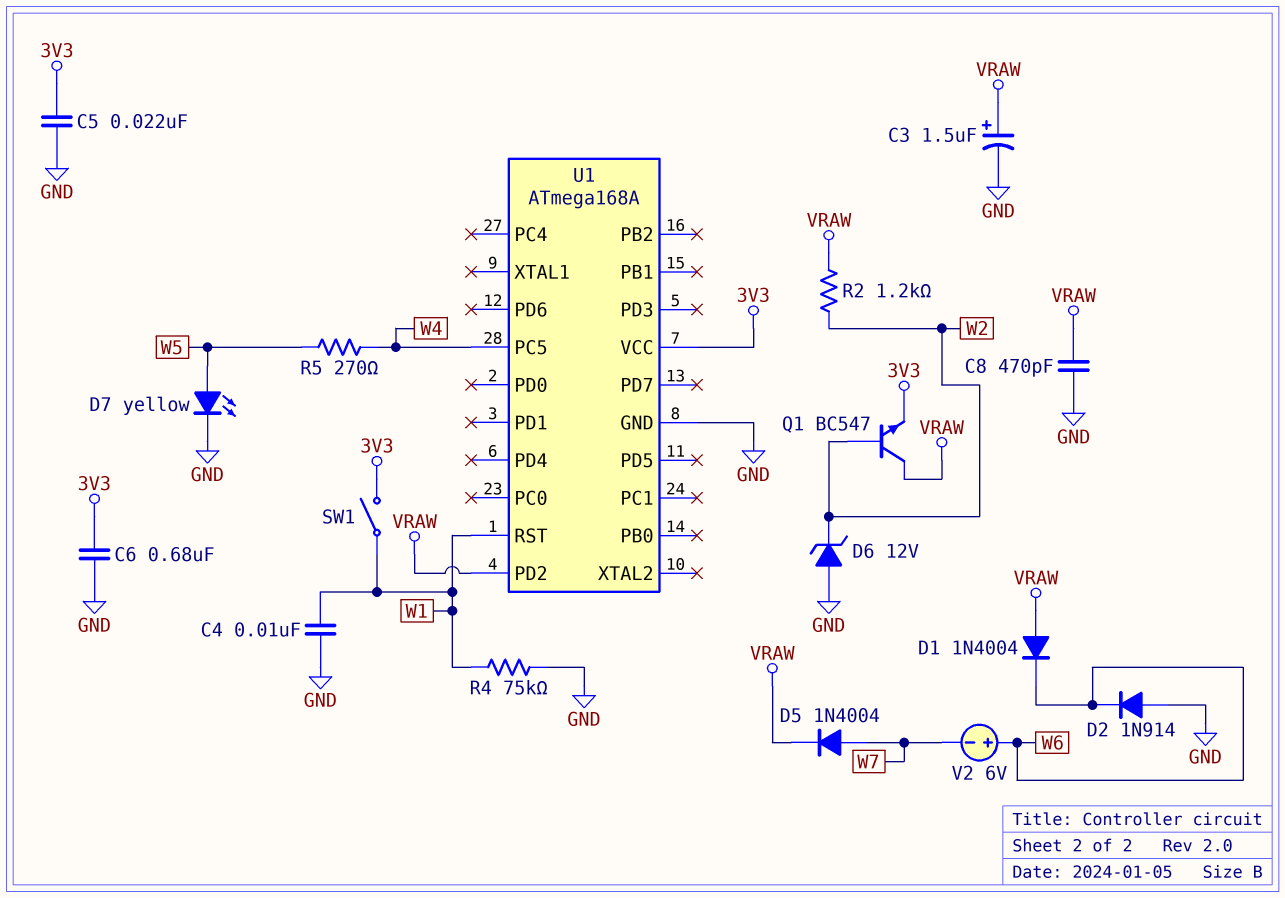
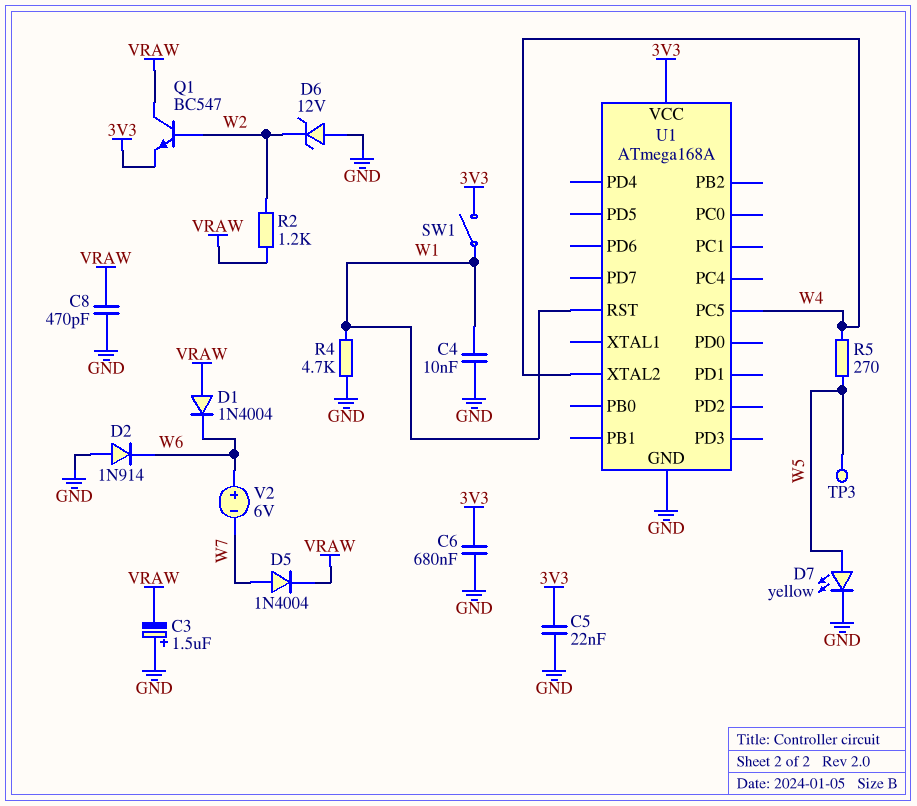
C3: 1.5uF (plus VRAW, minus GND) -> 1.5uF (plus GND, minus VRAW)
R4: 75k (GND, W1) -> 4.7k (GND, W1)
TP3: none -> test point (W5)
U1 pin PD2: VRAW -> none
U1 pin XTAL2: none -> W4

